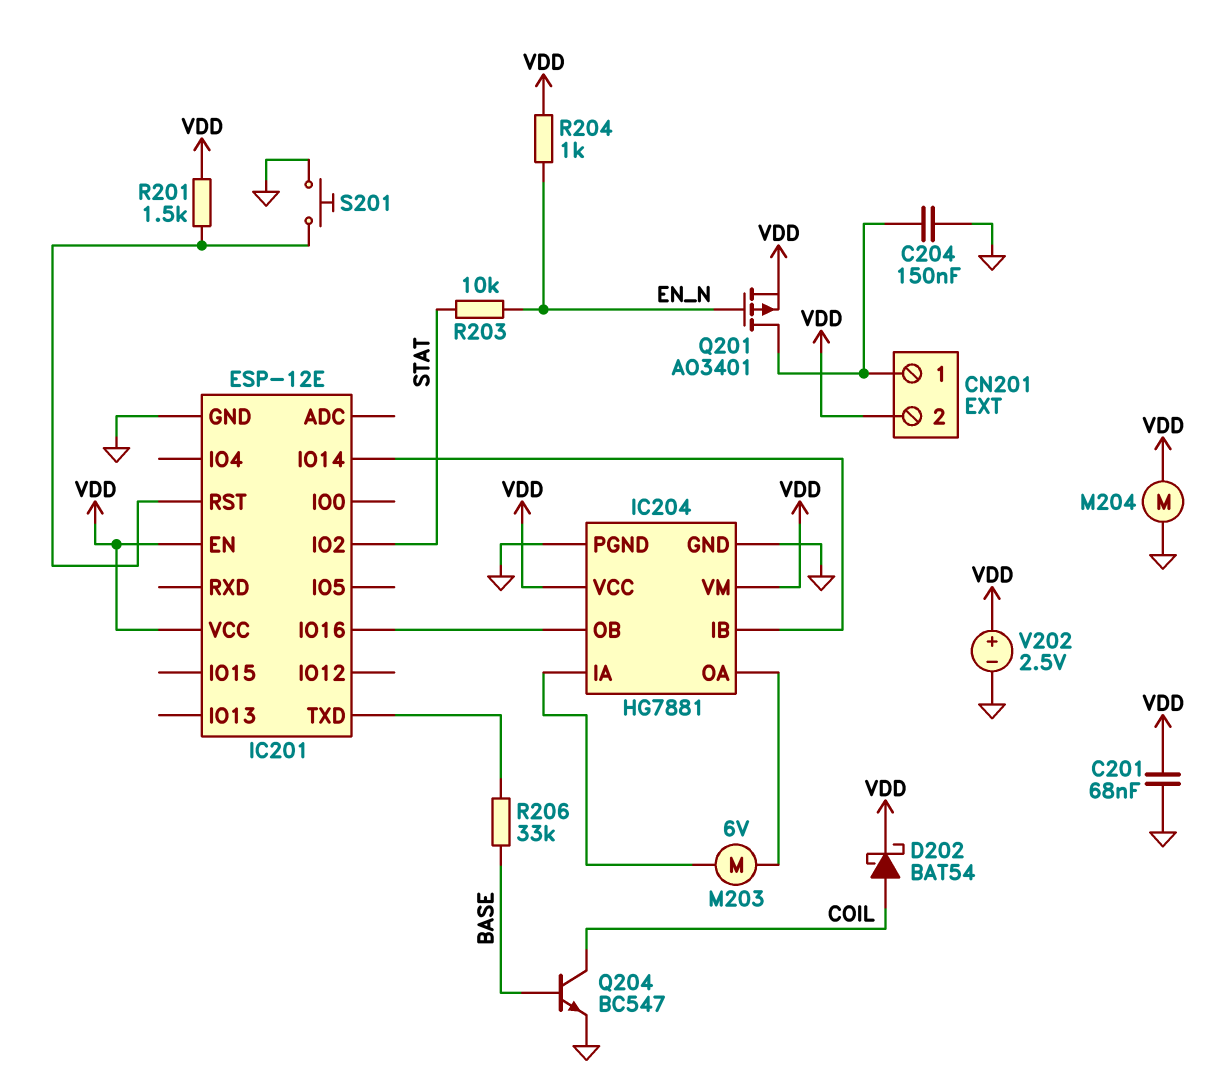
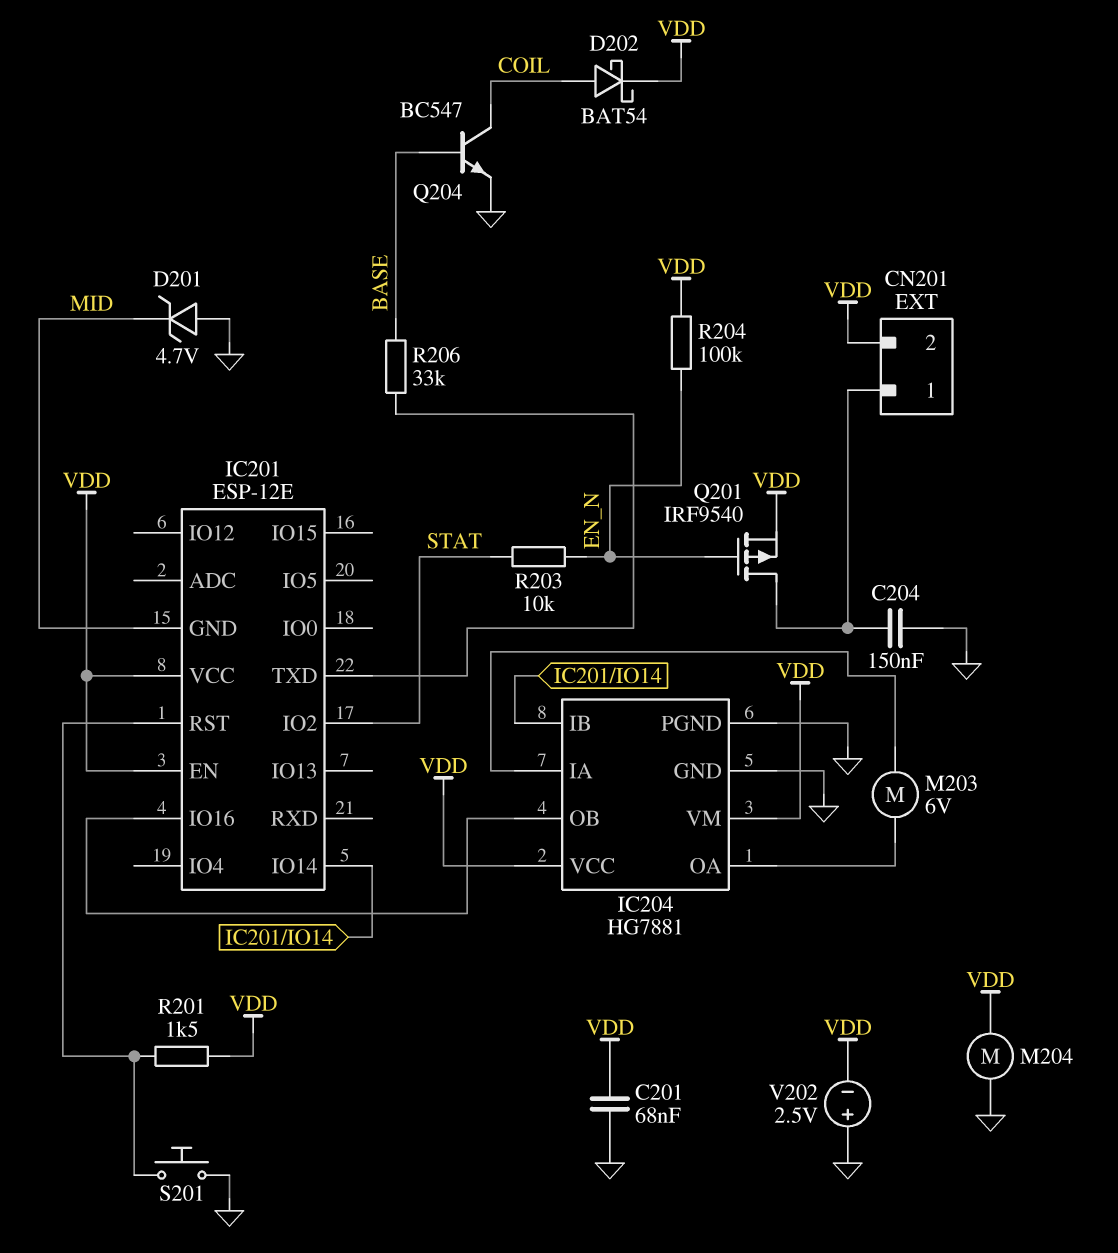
D201: none -> zener 4.7V (A GND, K MID)
IC201 pin GND: GND -> MID
Q201: PMOS AO3401 (G EN_N, D CN201/1, S VDD) -> PMOS IRF9540 (G EN_N, D CN201/1, S VDD)
R204: 1k (EN_N, VDD) -> 100k (EN_N, VDD)
V202: 2.5V (plus VDD, minus GND) -> 2.5V (plus GND, minus VDD)

